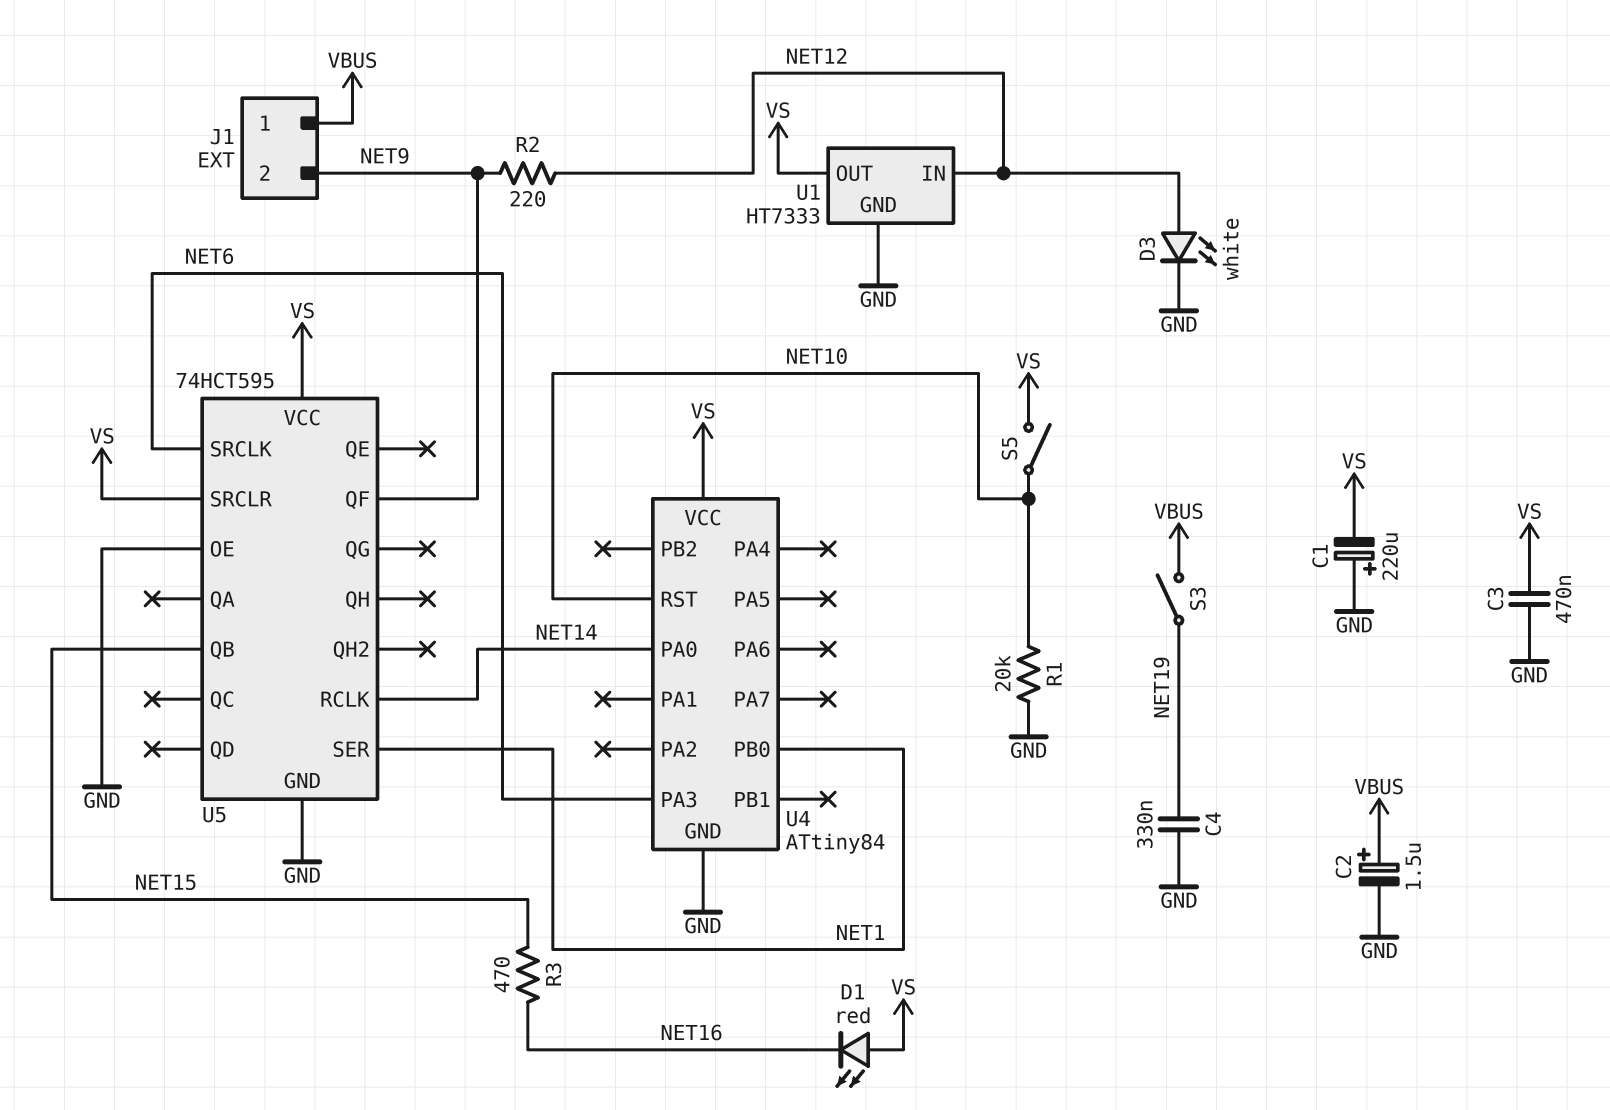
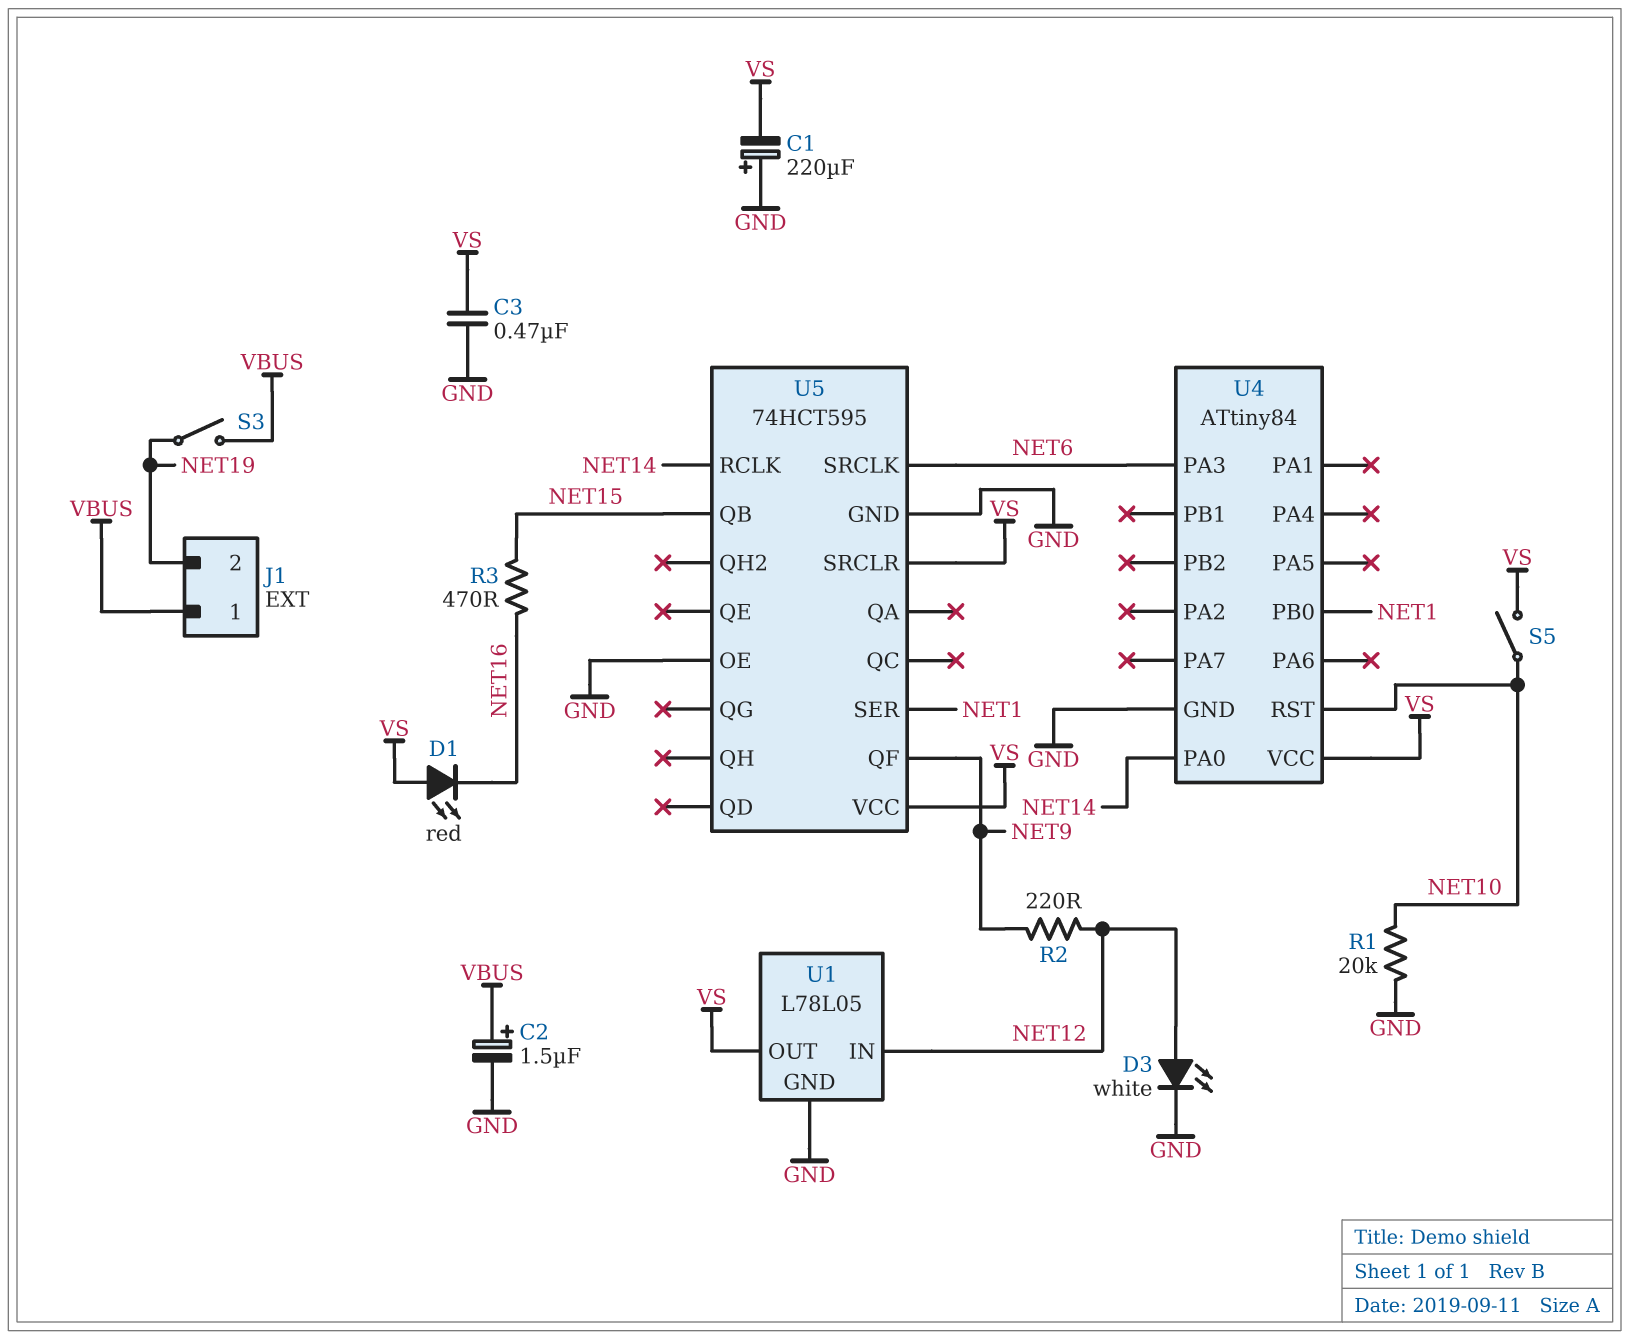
C4: 330nF (GND, NET19) -> none
J1 pin 2: NET9 -> NET19
U1: HT7333 -> L78L05

